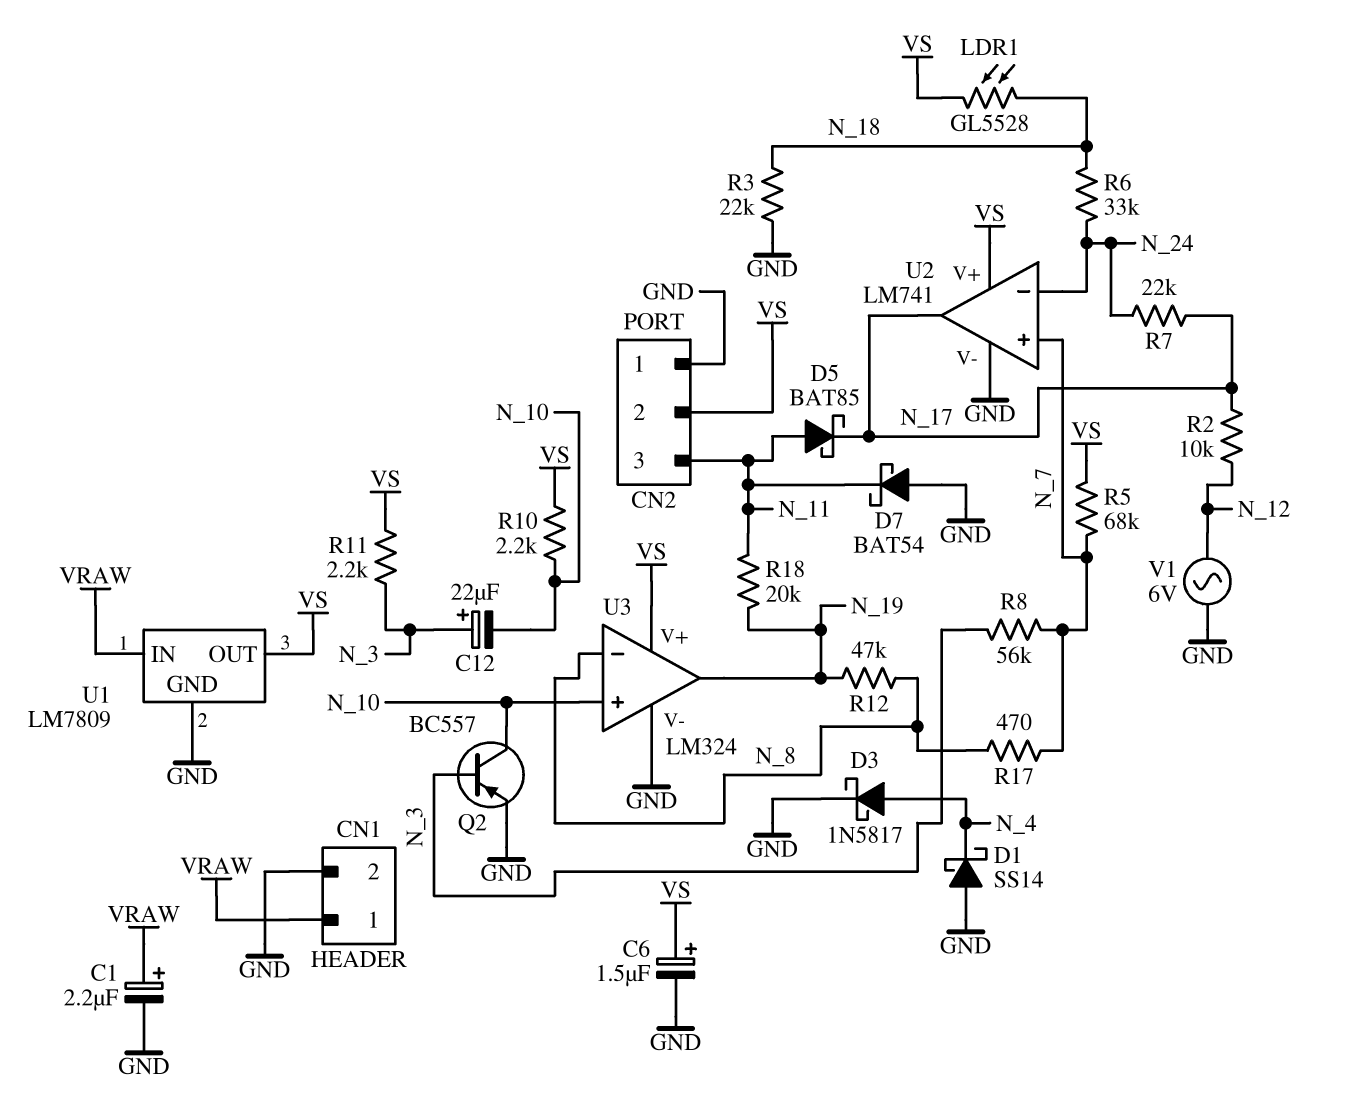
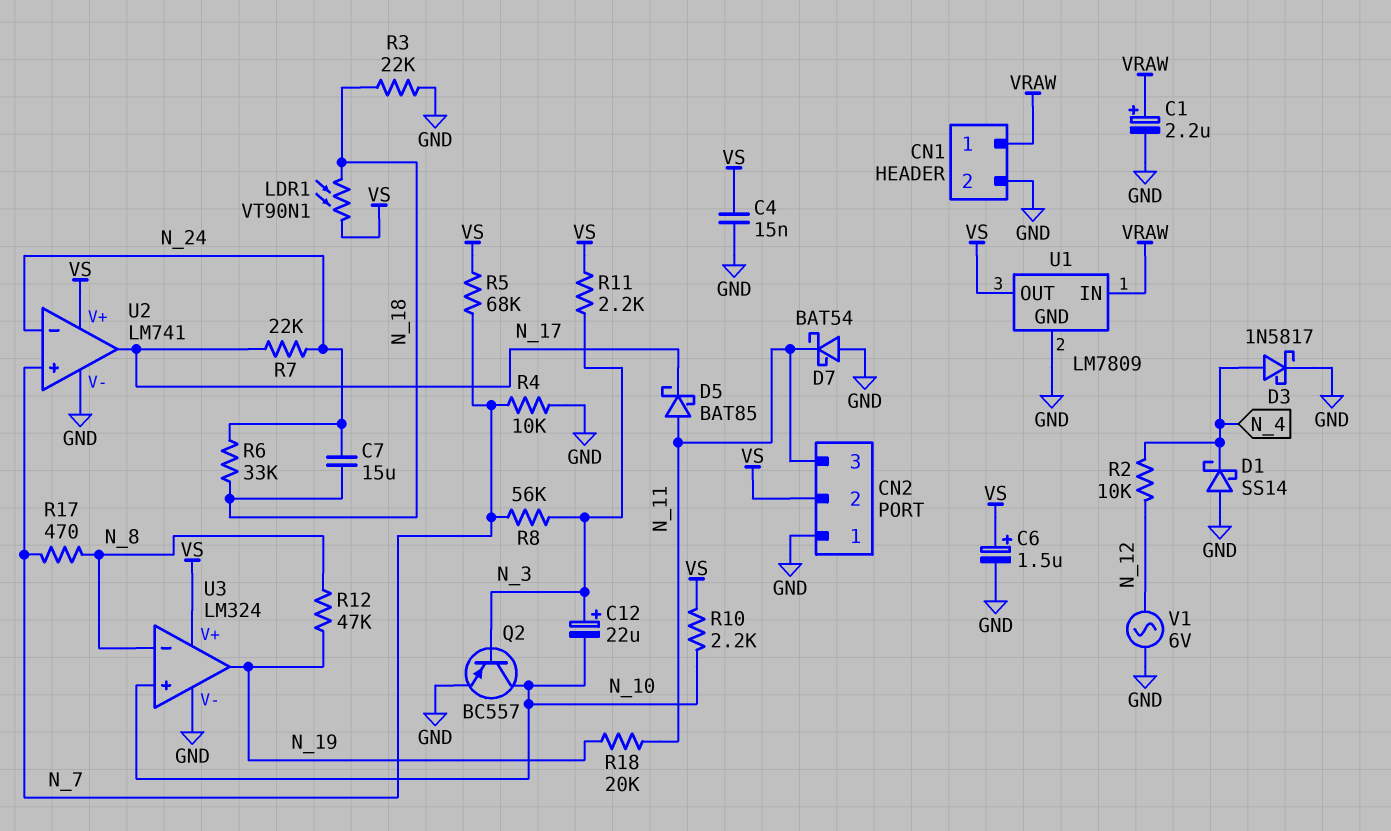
C4: none -> 15nF (GND, VS)
C7: none -> 15uF (N_18, N_24)
LDR1: GL5528 (N_18, VS) -> VT90N1 (N_18, VS)
R2: 10k (N_12, N_17) -> 10k (N_4, N_12)
R4: none -> 10k (GND, N_7)

